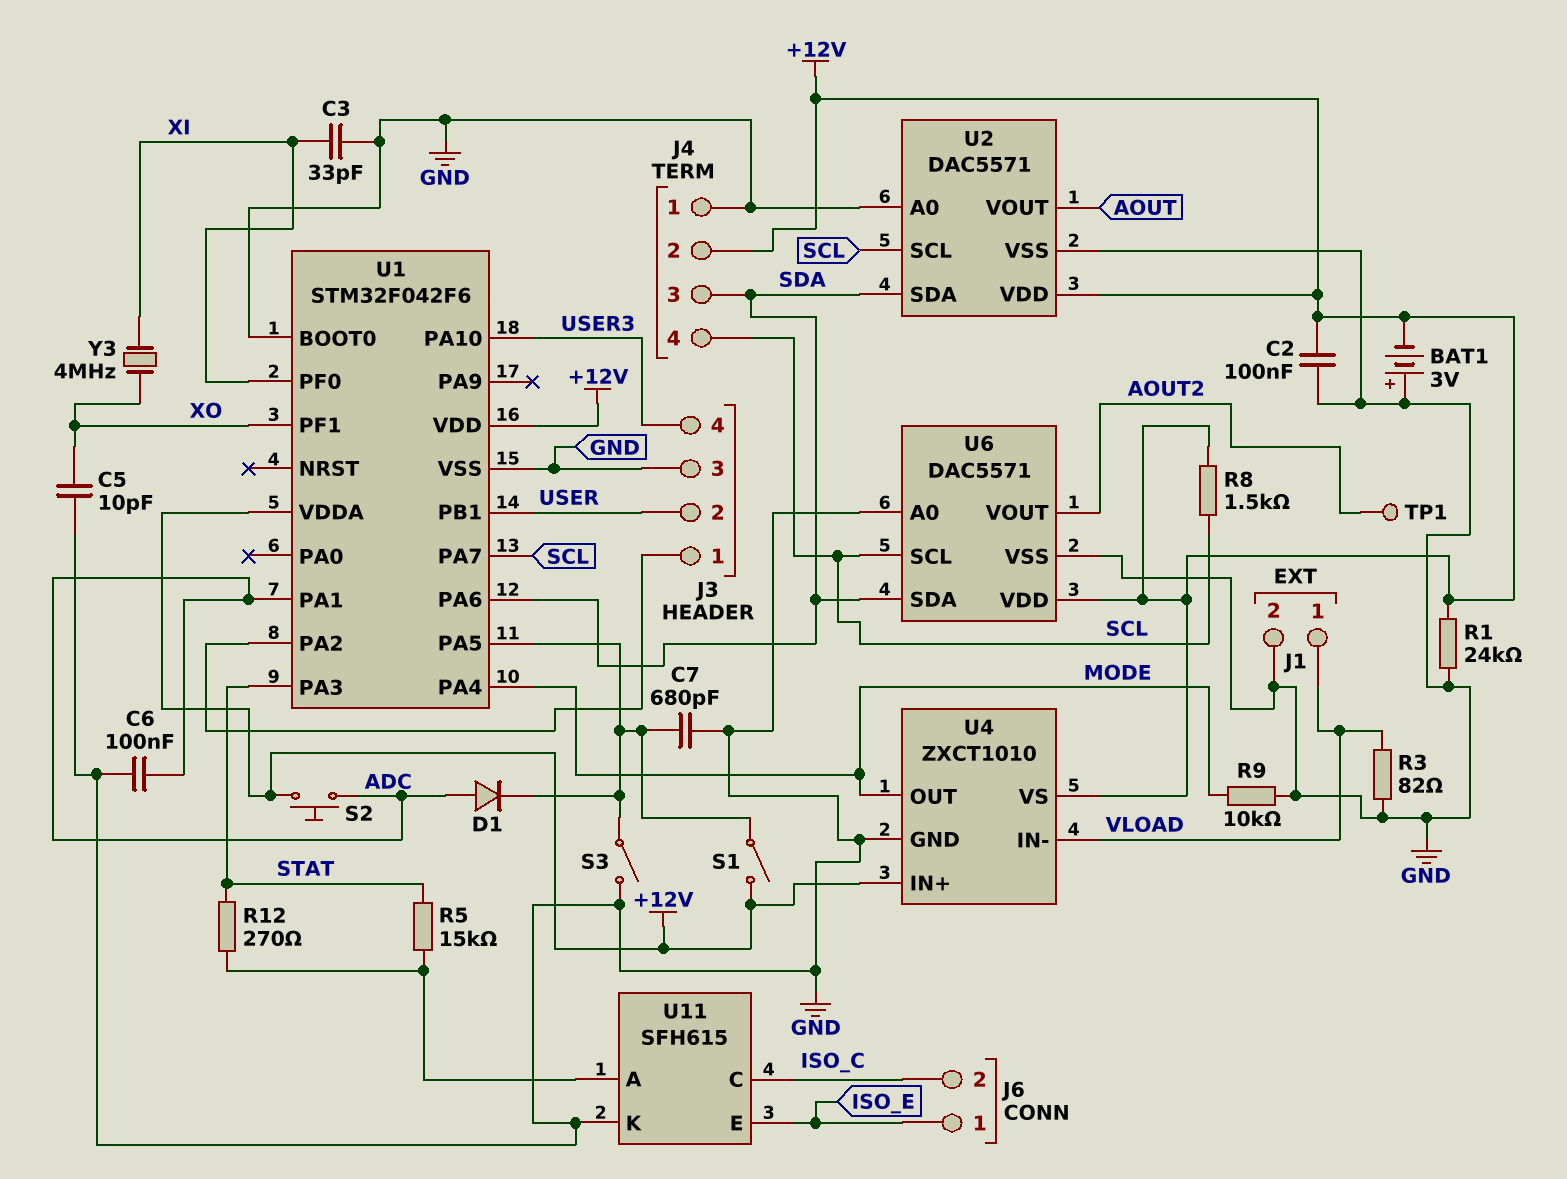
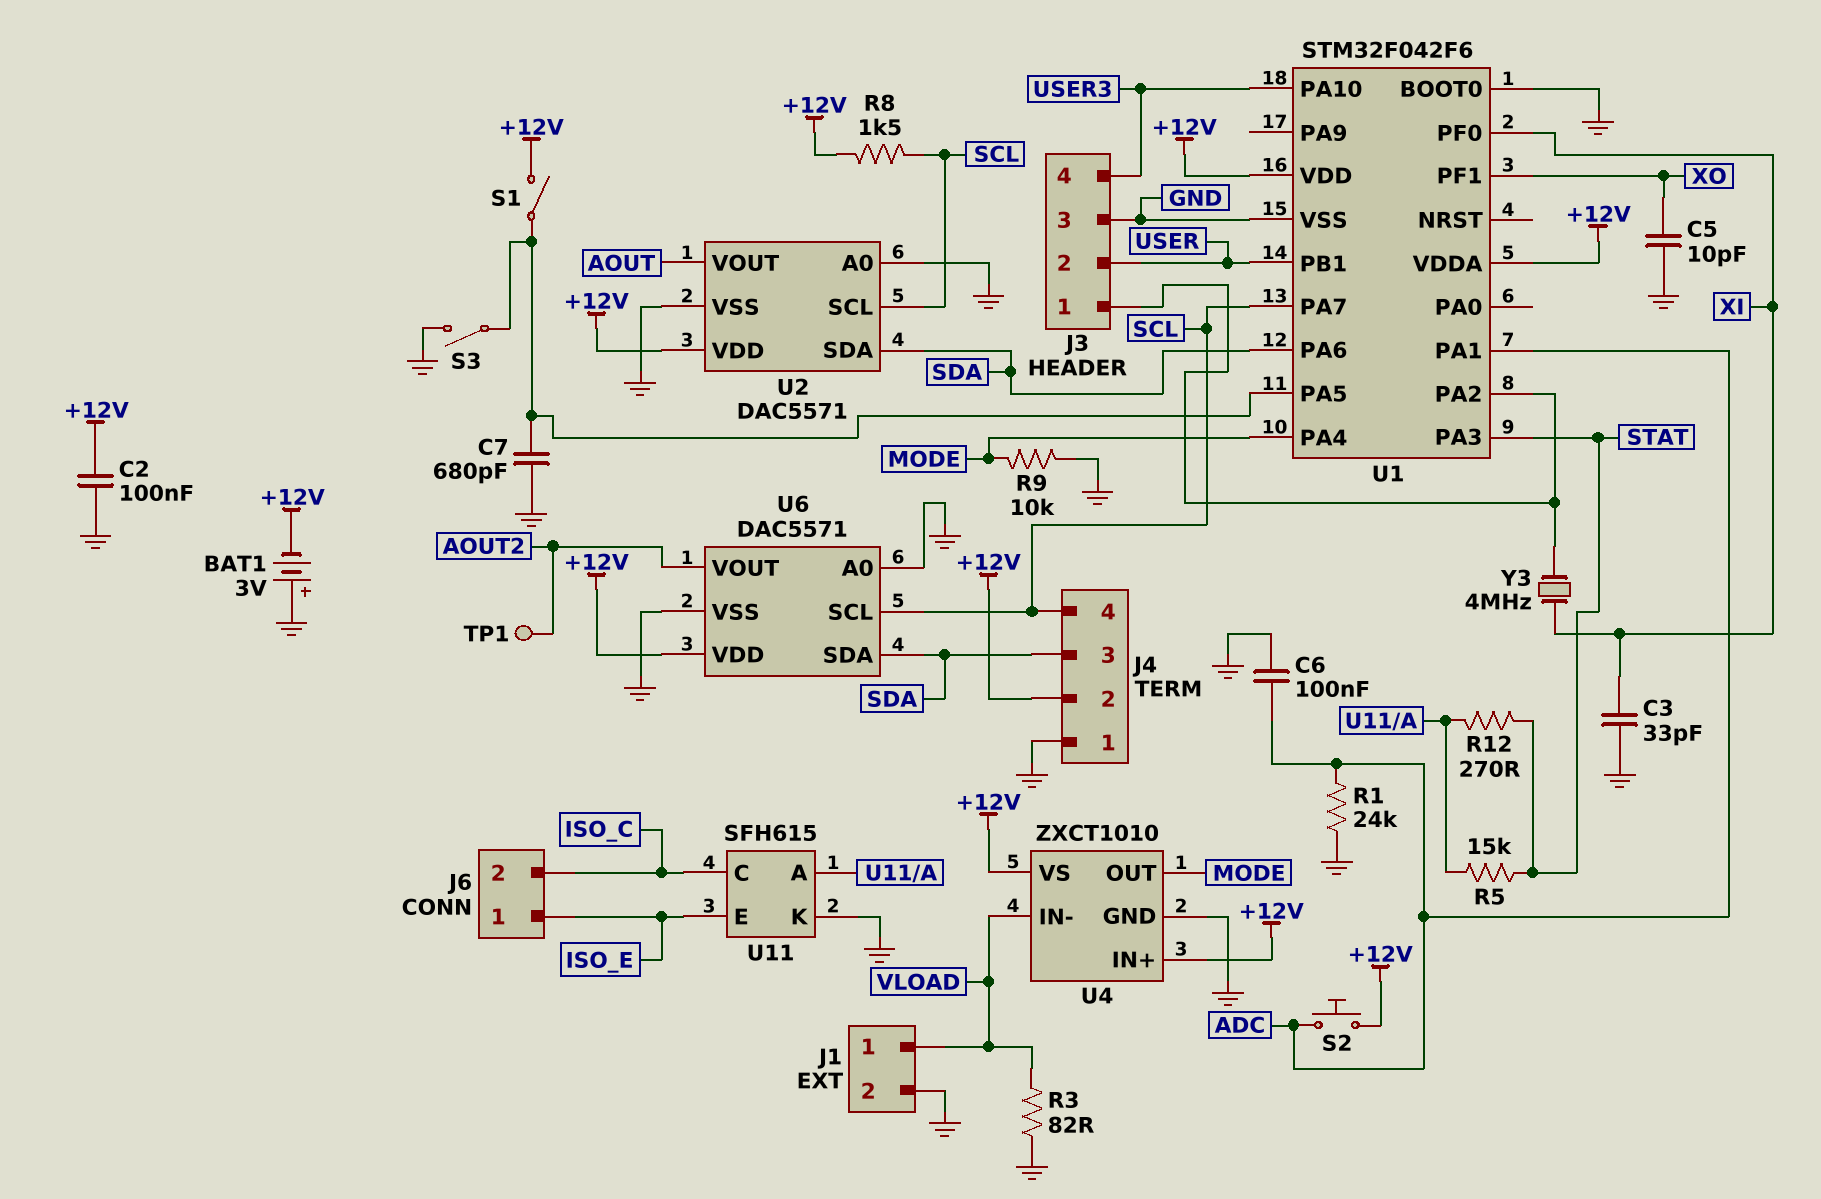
D1: diode (A ADC, K U1/PA5) -> none
R1: 24k (+12V, GND) -> 24k (ADC, GND)
Y3: 4MHz (XI, XO) -> 4MHz (J3/1, XI)

